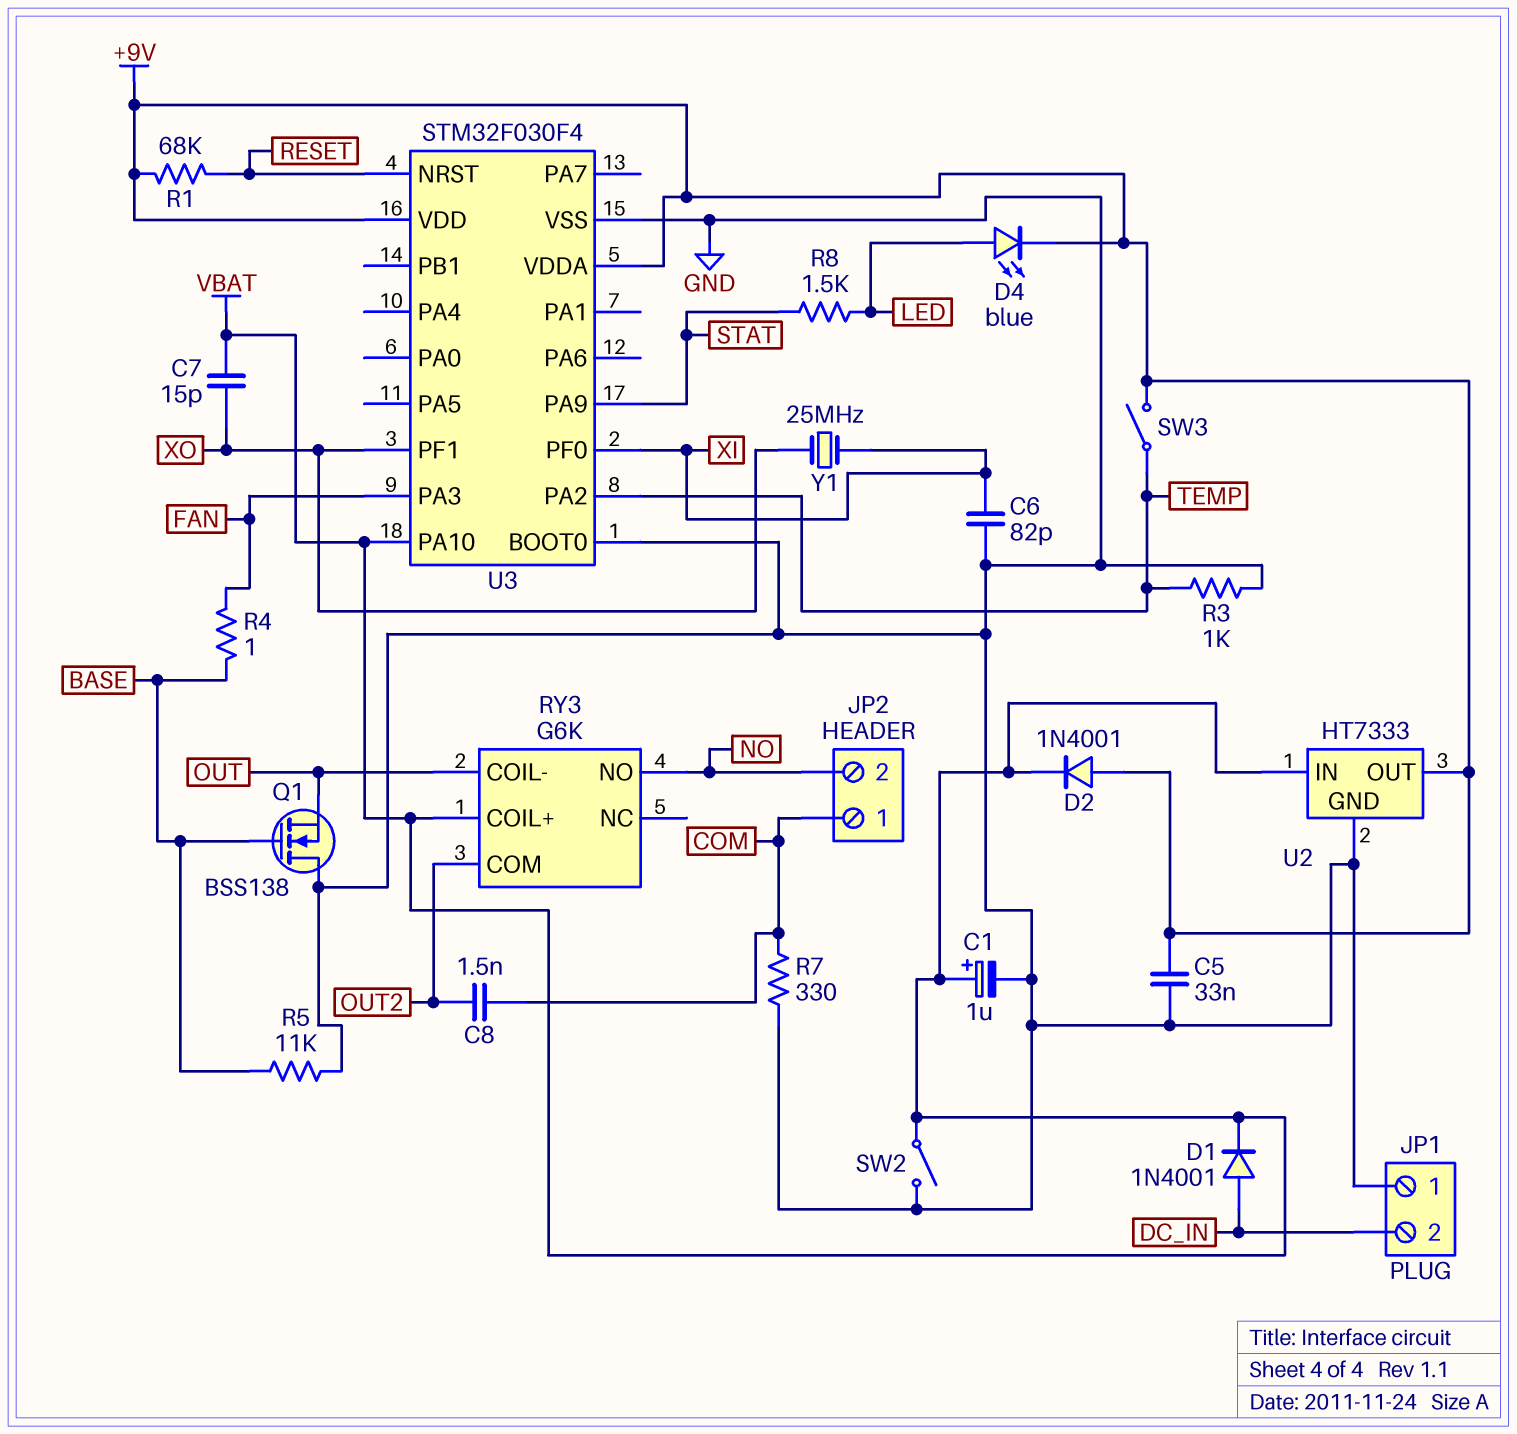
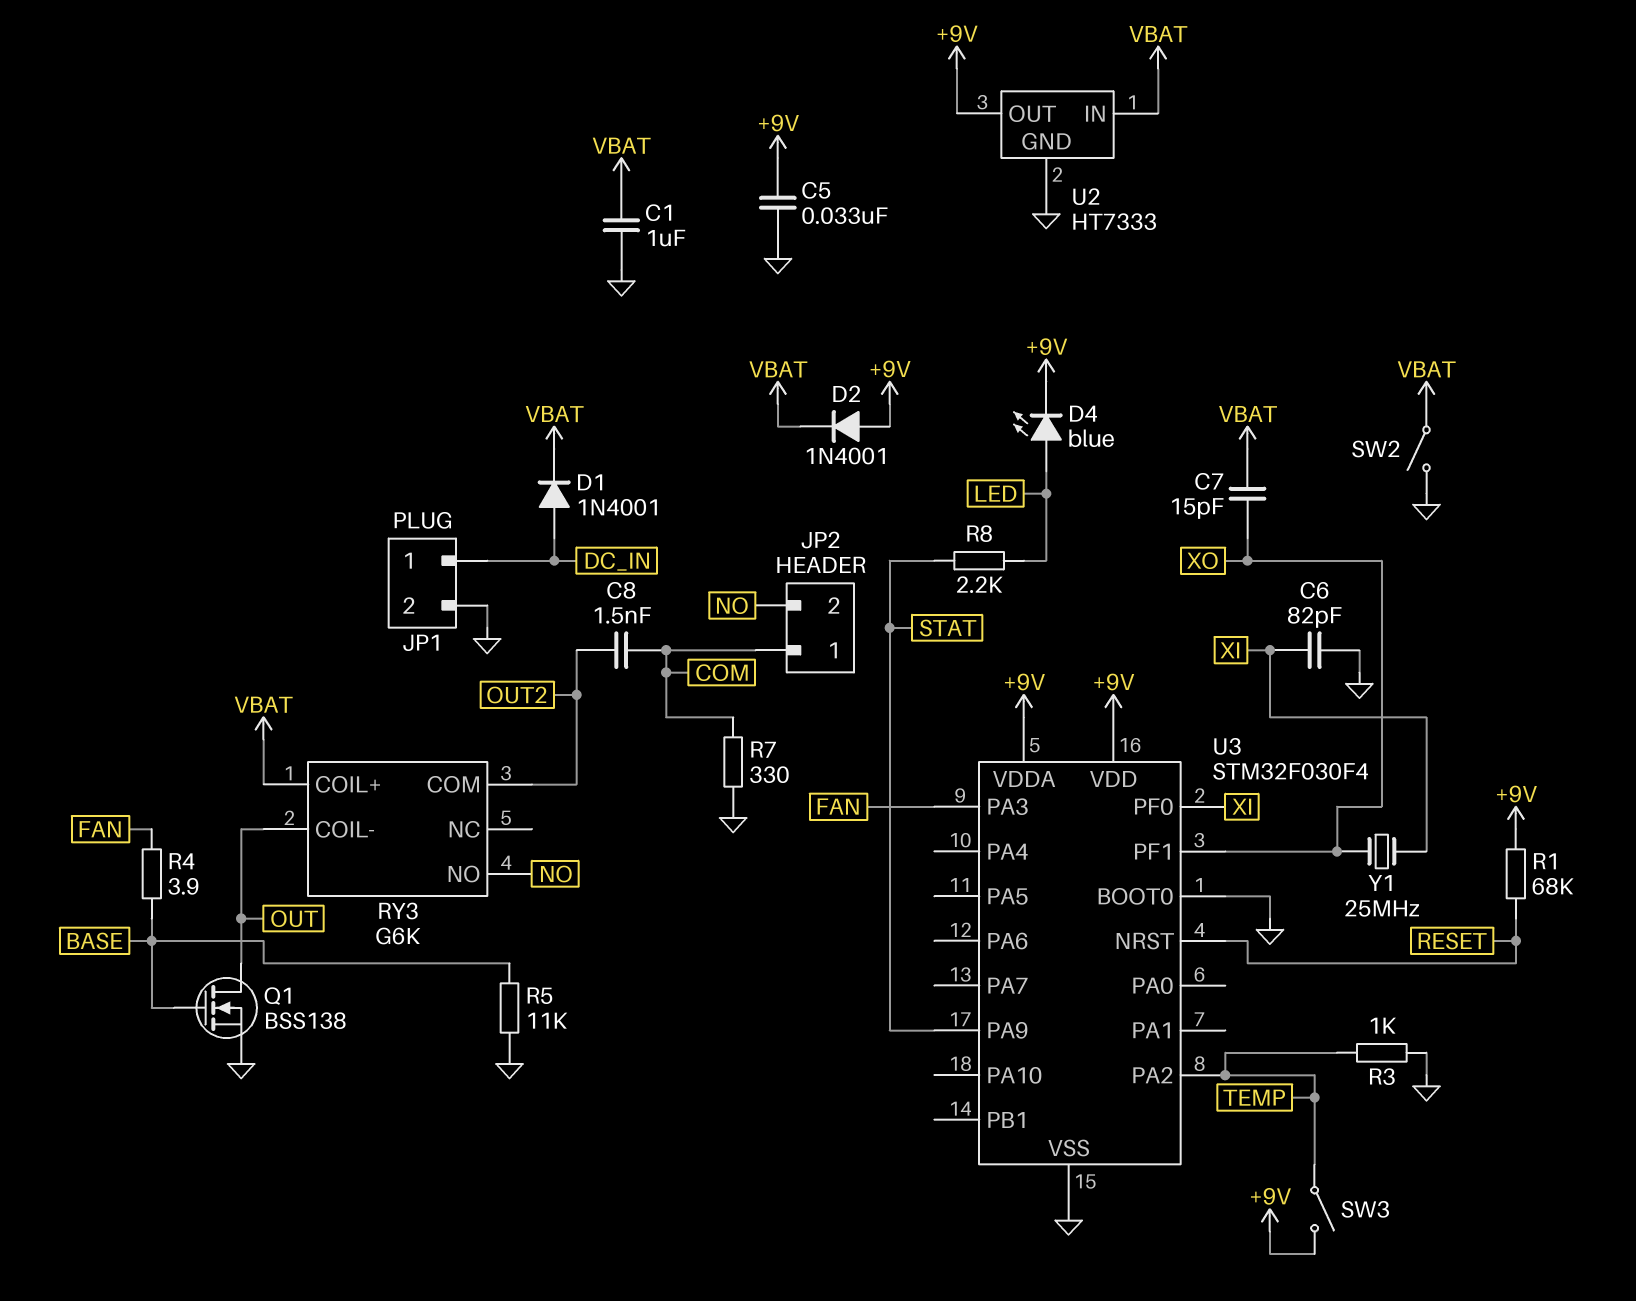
C1: 1uF (plus VBAT, minus GND) -> 1uF (GND, VBAT)
JP1 pin 1: GND -> DC_IN
JP1 pin 2: DC_IN -> GND
Q1: NMOS BSS138 (G BASE, D GND, S OUT) -> NMOS BSS138 (G BASE, D OUT, S GND)
R4: 1 (BASE, FAN) -> 3.9 (BASE, FAN)
R8: 1.5k (LED, STAT) -> 2.2k (LED, STAT)
U3 pin PA10: VBAT -> none

